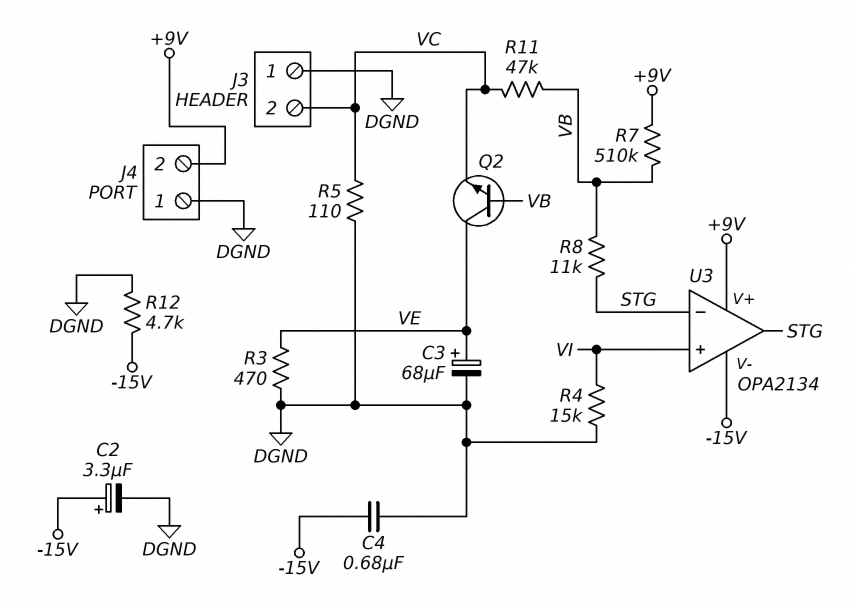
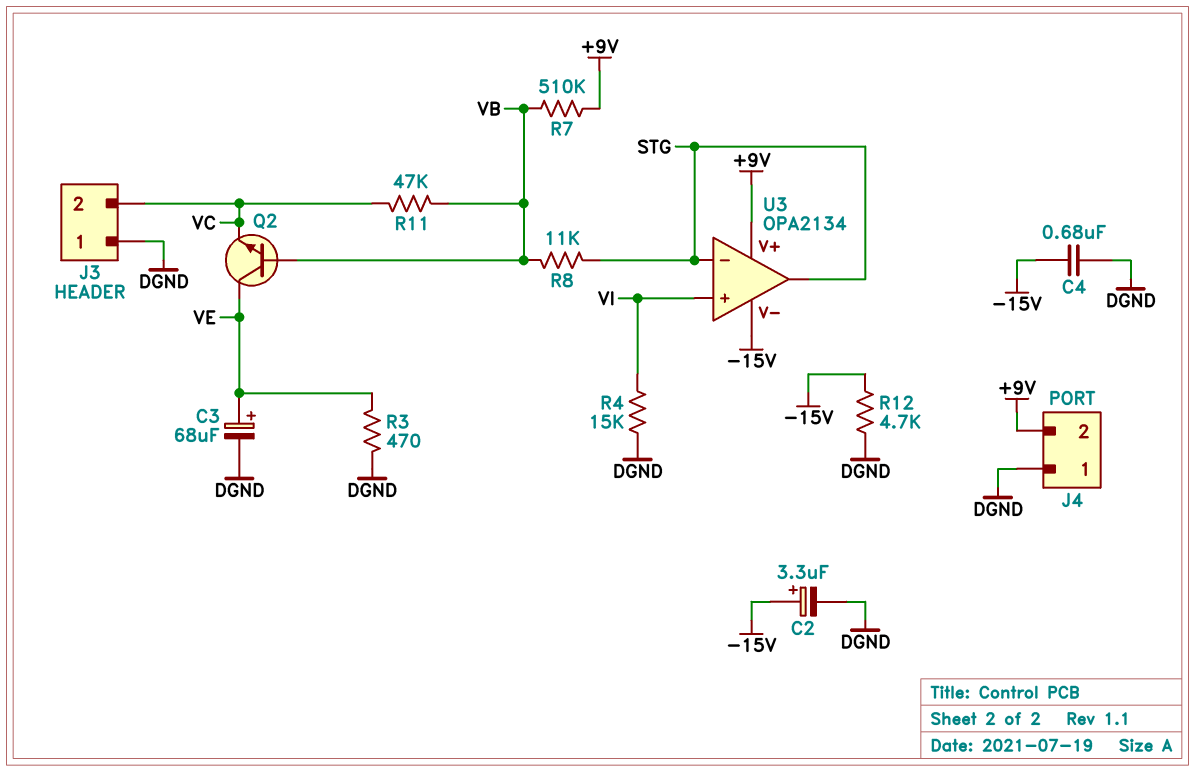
R5: 110 (DGND, VC) -> none

